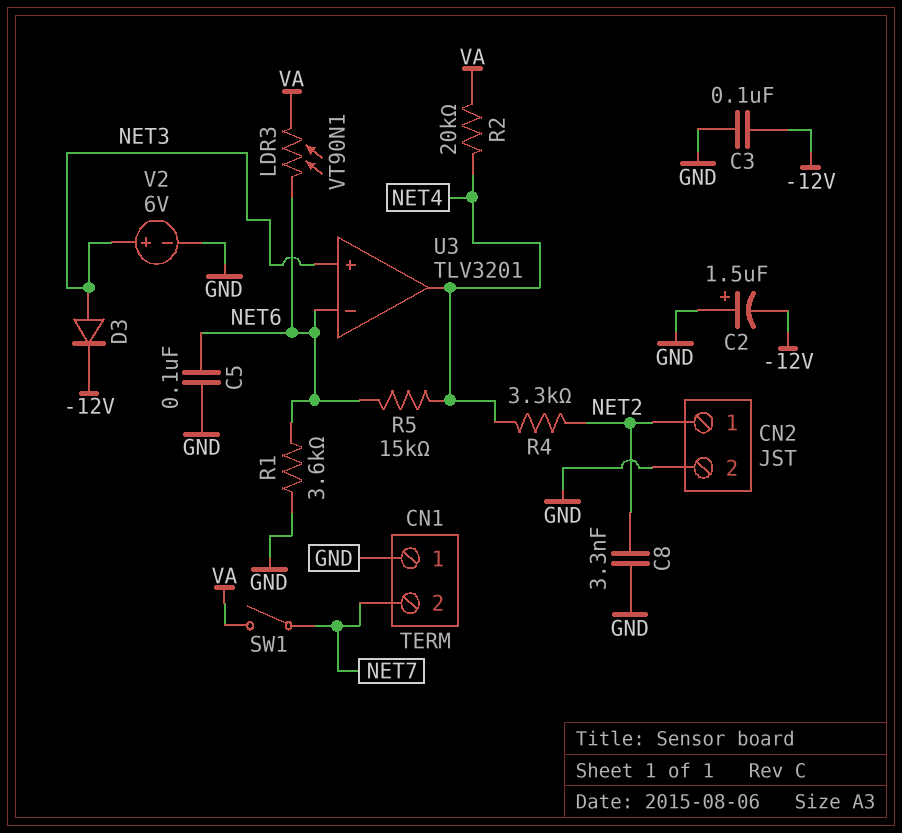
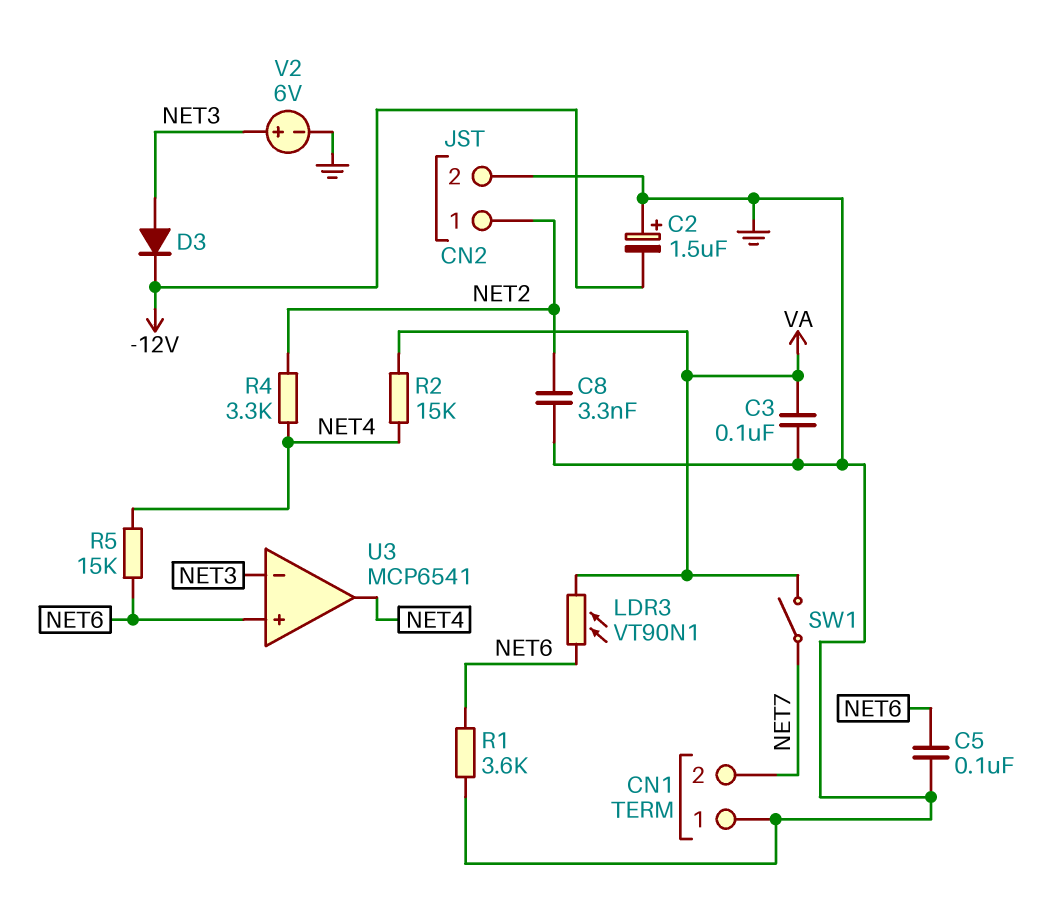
C3: 100nF (-12V, GND) -> 100nF (GND, VA)
R2: 20k (NET4, VA) -> 15k (NET4, VA)
U3: TLV3201 -> MCP6541
U3 pin in+: NET3 -> NET6
U3 pin in-: NET6 -> NET3

